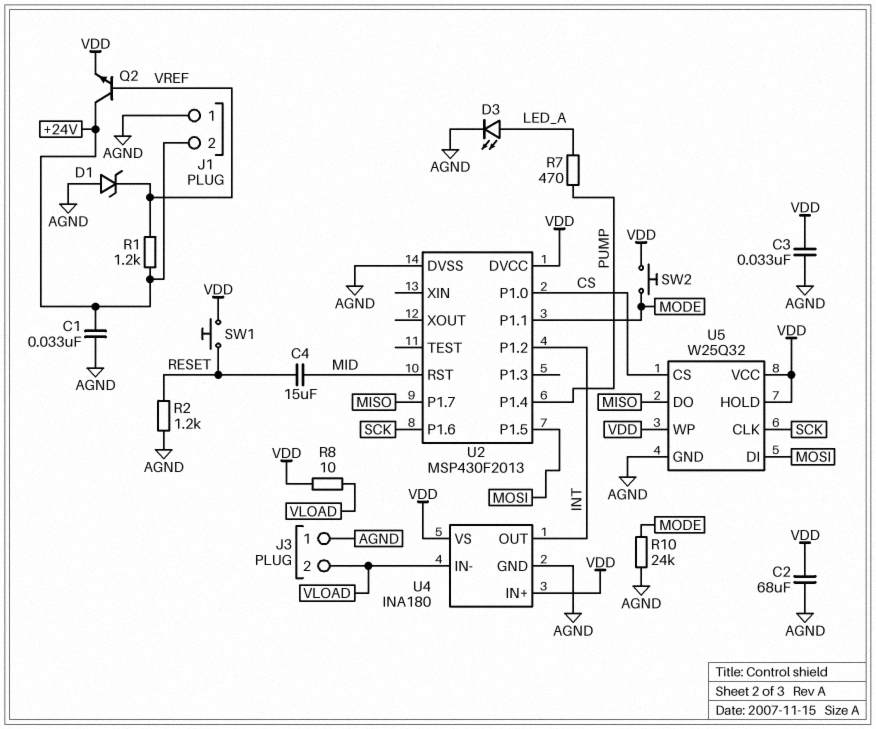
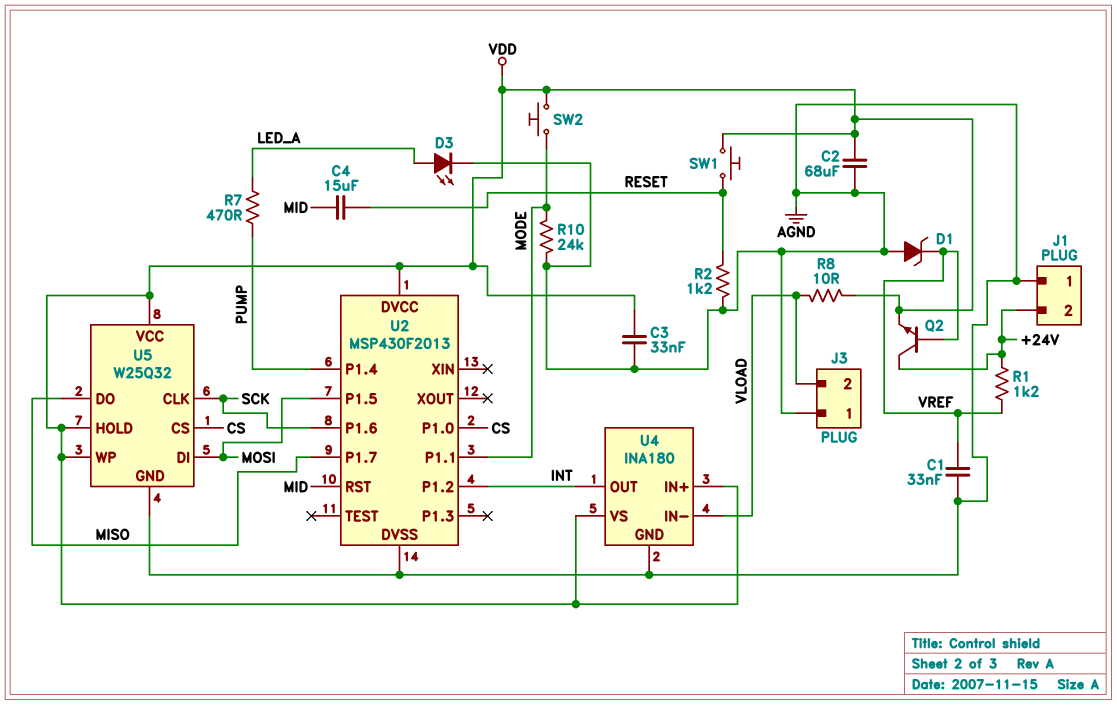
C1: 33nF (+24V, AGND) -> 33nF (AGND, VREF)

